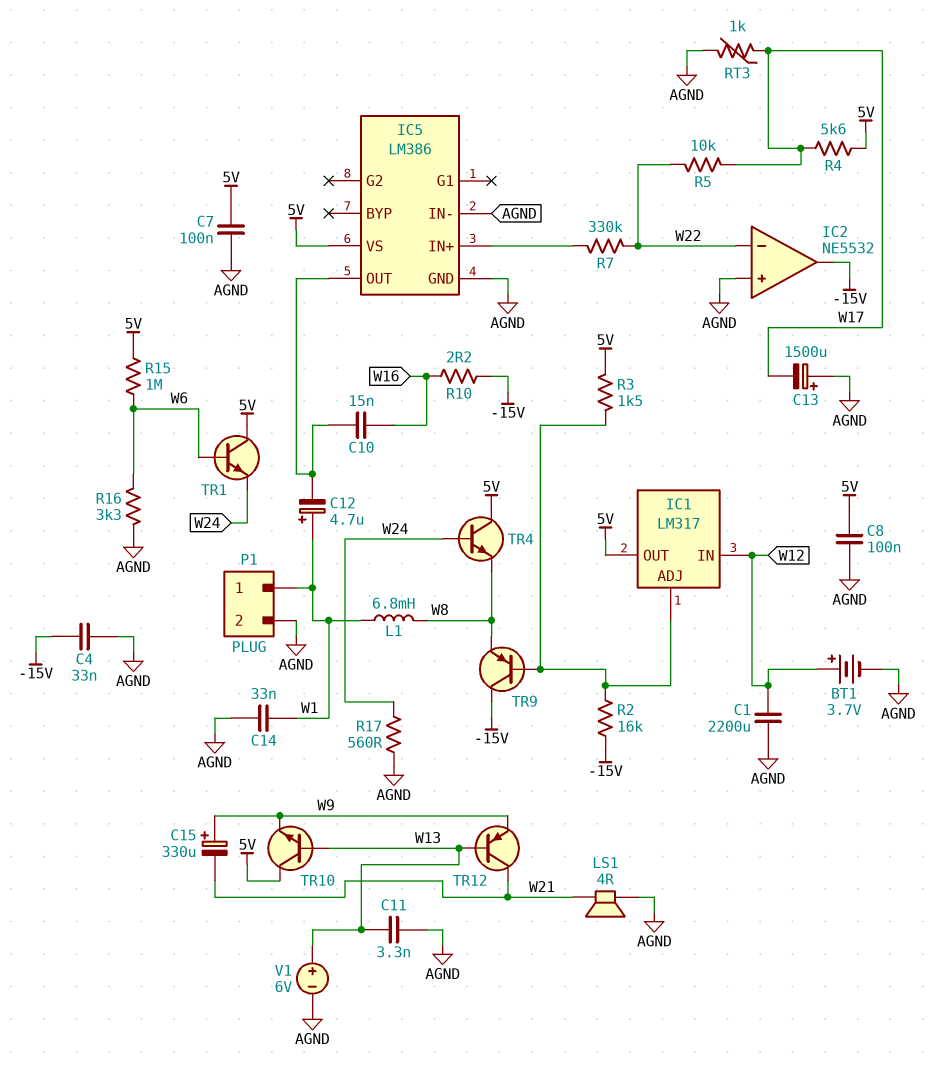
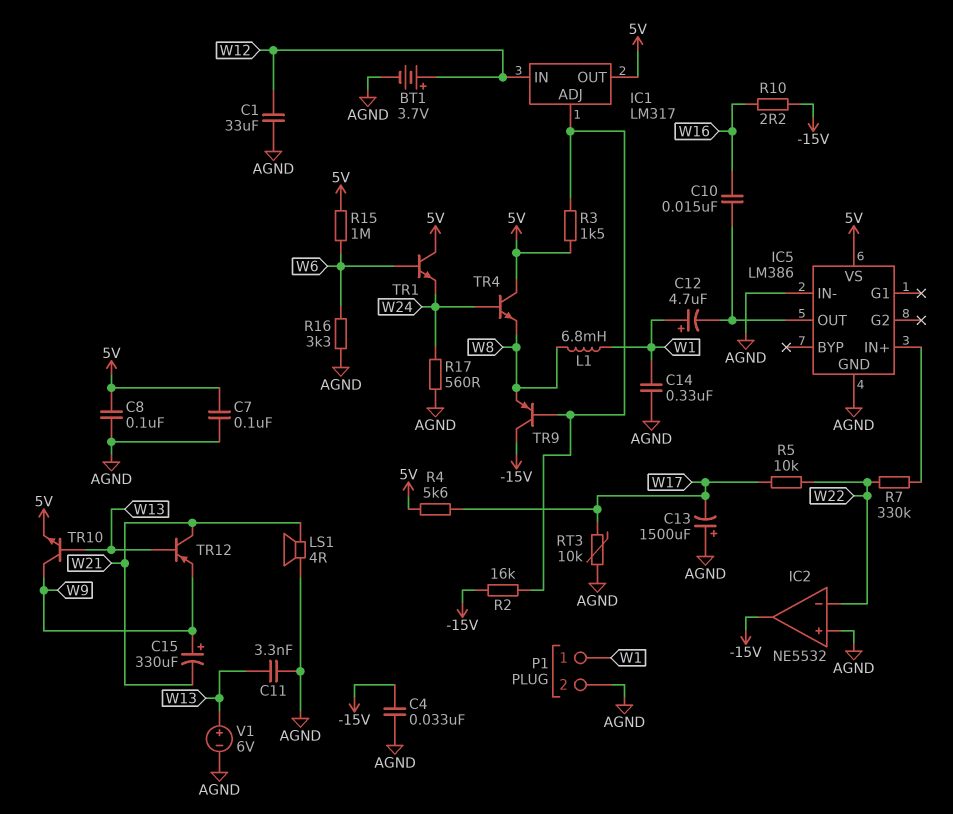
C1: 2200uF (AGND, W12) -> 33uF (AGND, W12)
C14: 33nF (AGND, W1) -> 330nF (AGND, W1)
RT3: 1k (AGND, W17) -> 10k (AGND, W17)
TR10: NPN (B W13, C 5V, E W9) -> NPN (B W13, C W9, E 5V)

